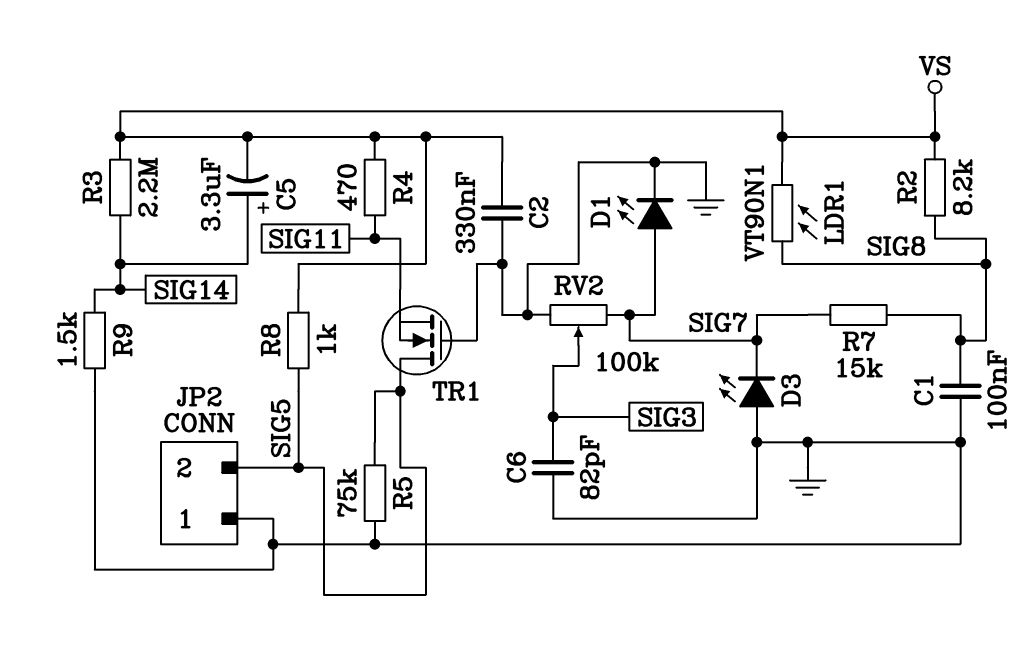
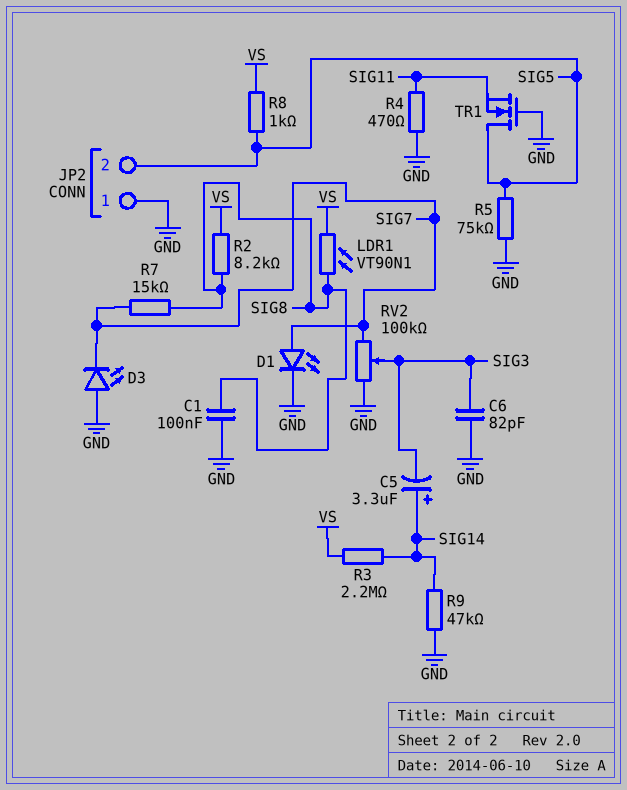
C2: 330nF (GND, VS) -> none
C5: 3.3uF (plus SIG14, minus VS) -> 3.3uF (plus SIG14, minus SIG3)
R4: 470 (SIG11, VS) -> 470 (GND, SIG11)
R9: 1.5k (GND, SIG14) -> 47k (GND, SIG14)

